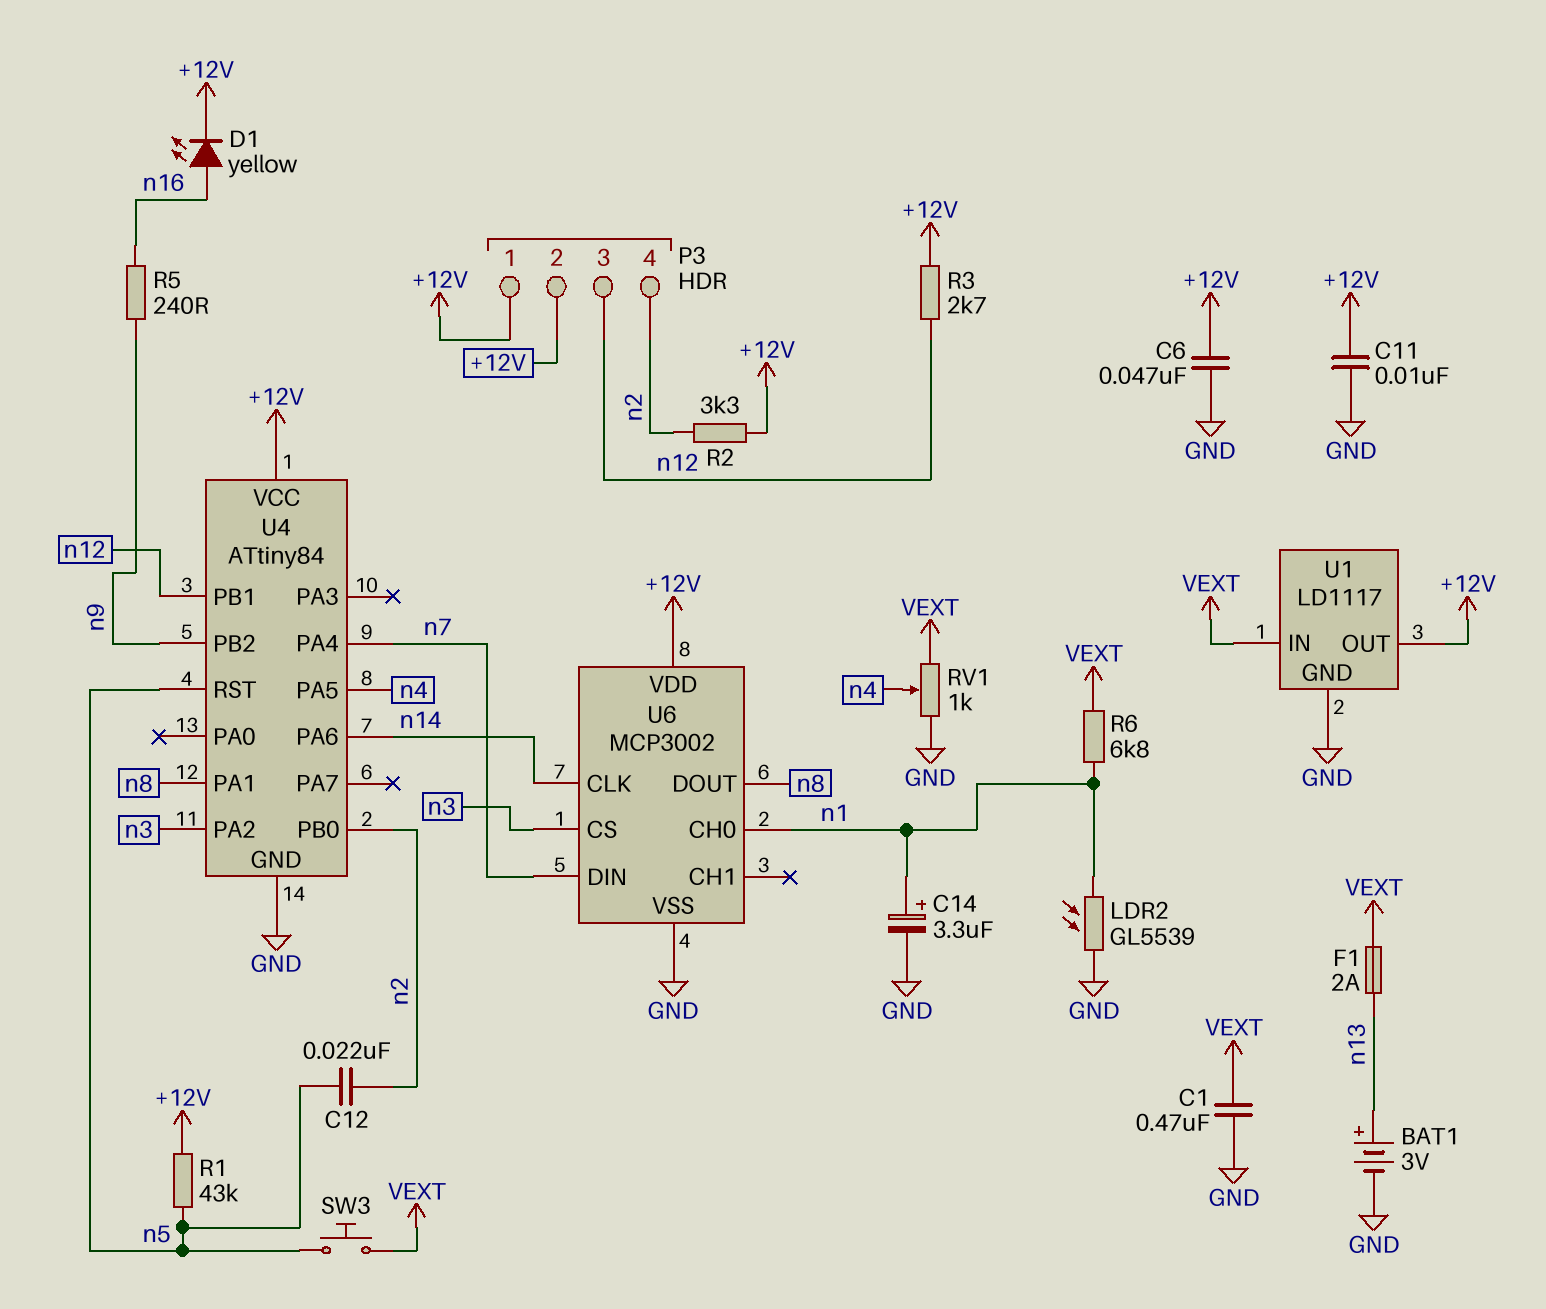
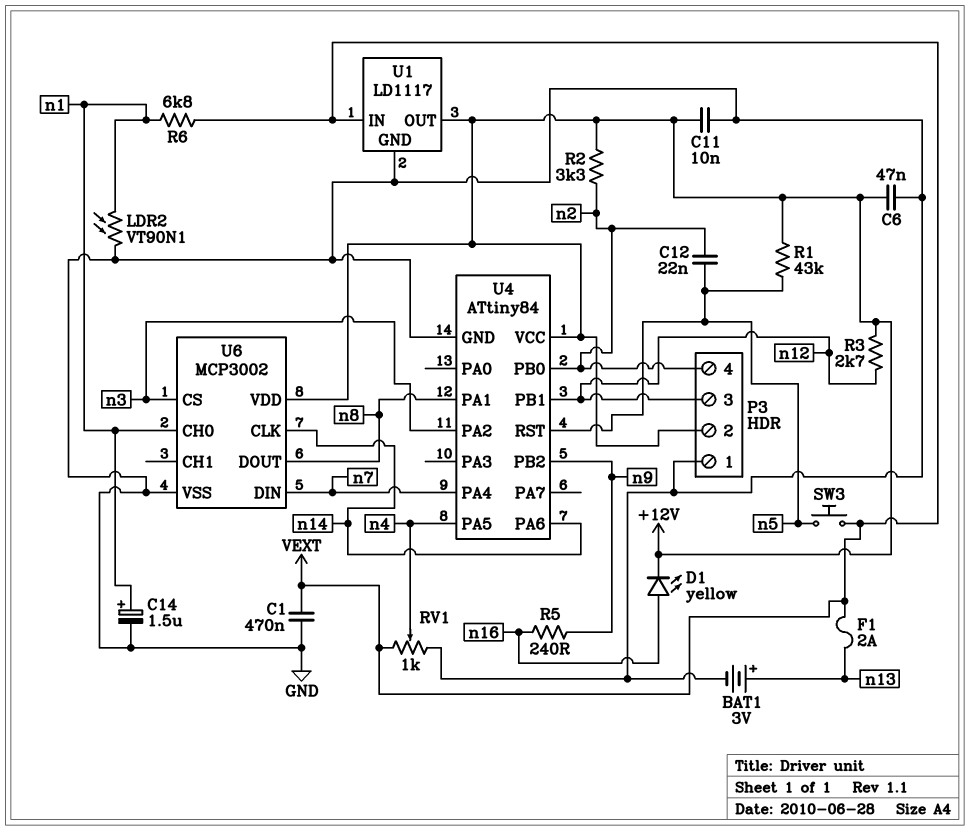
C14: 3.3uF (plus n1, minus GND) -> 1.5uF (plus n1, minus GND)
LDR2: GL5539 (GND, n1) -> VT90N1 (GND, n1)
P3 pin 1: +12V -> GND

